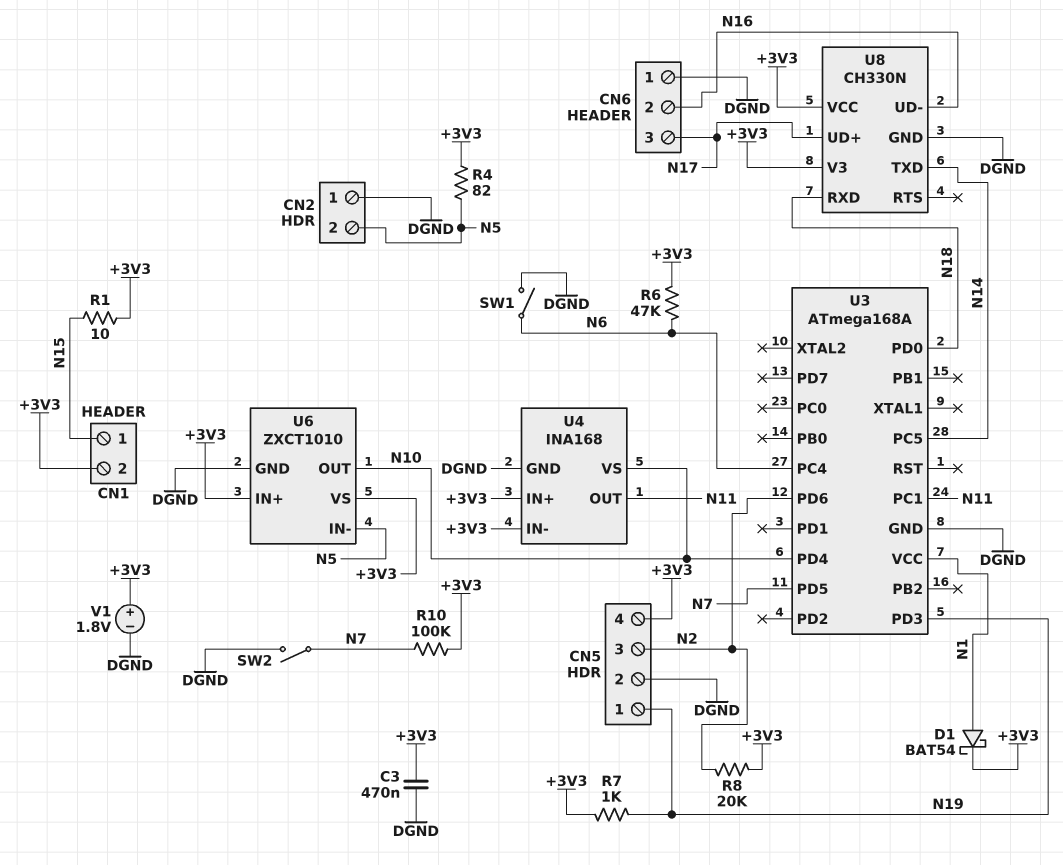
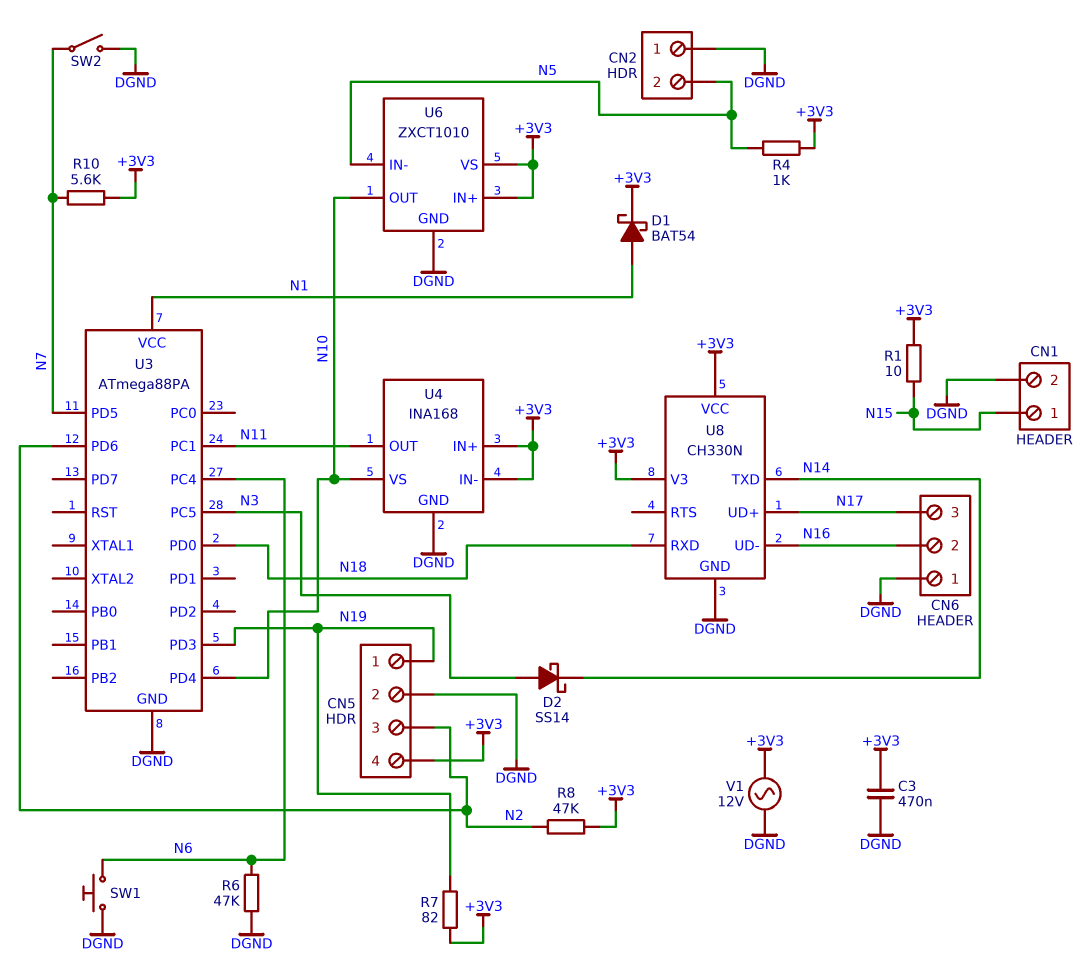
CN1 pin 2: +3V3 -> DGND
D2: none -> schottky SS14 (A N3, K N14)
R4: 82 (+3V3, N5) -> 1k (+3V3, N5)
R6: 47k (+3V3, N6) -> 47k (DGND, N6)
R7: 1k (+3V3, N19) -> 82 (+3V3, N19)
R8: 20k (+3V3, N2) -> 47k (+3V3, N2)
R10: 100k (+3V3, N7) -> 5.6k (+3V3, N7)
SW1: switch (DGND, N6) -> button (DGND, N6)
U3: ATmega168A -> ATmega88PA
U3 pin PC5: N14 -> N3
V1: 1.8V (plus +3V3, minus DGND) -> AC 12V (+3V3, DGND)

